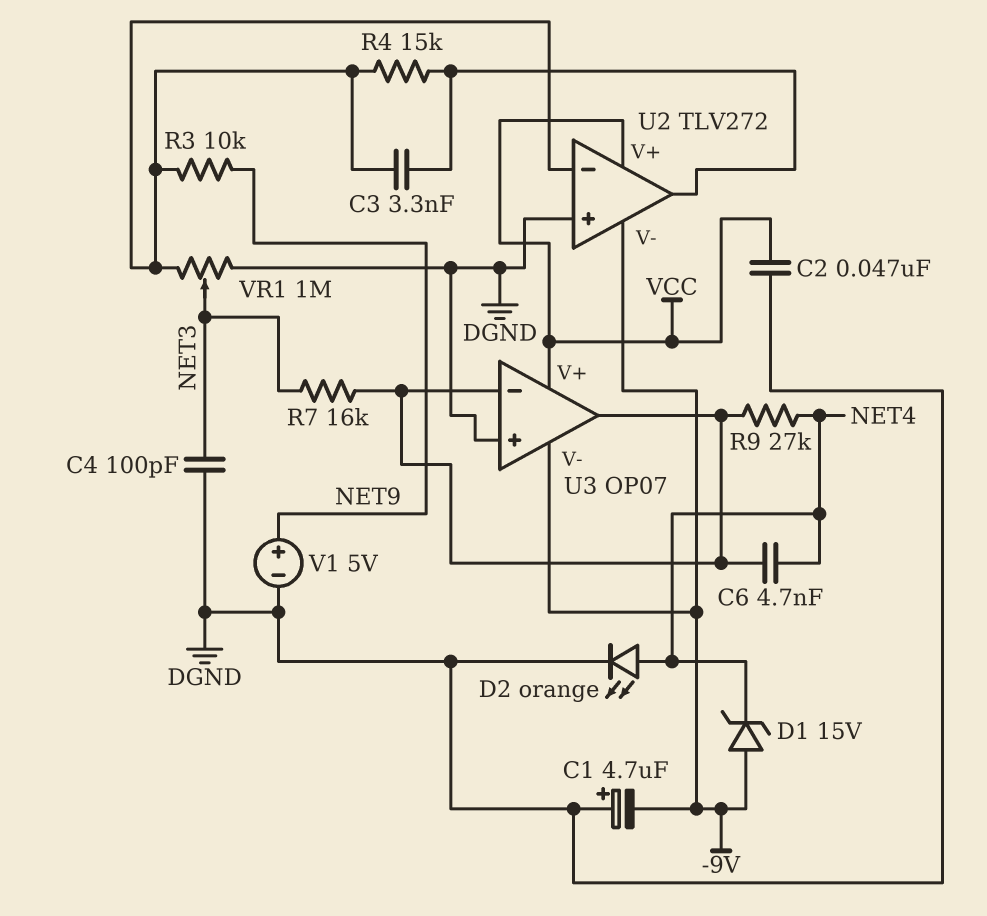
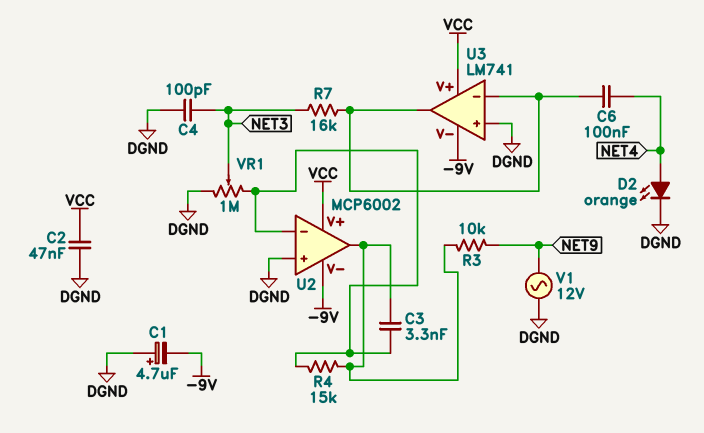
C6: 4.7nF (NET4, U3/in-) -> 100nF (NET4, U3/in-)
D1: zener 15V (A -9V, K NET4) -> none
R3: 10k (NET9, U2/in-) -> 10k (NET9, U2/out)
R9: 27k (NET4, U3/in-) -> none
U2: TLV272 -> MCP6002
U3: OP07 -> LM741
V1: 5V (plus NET9, minus DGND) -> AC 12V (DGND, NET9)

